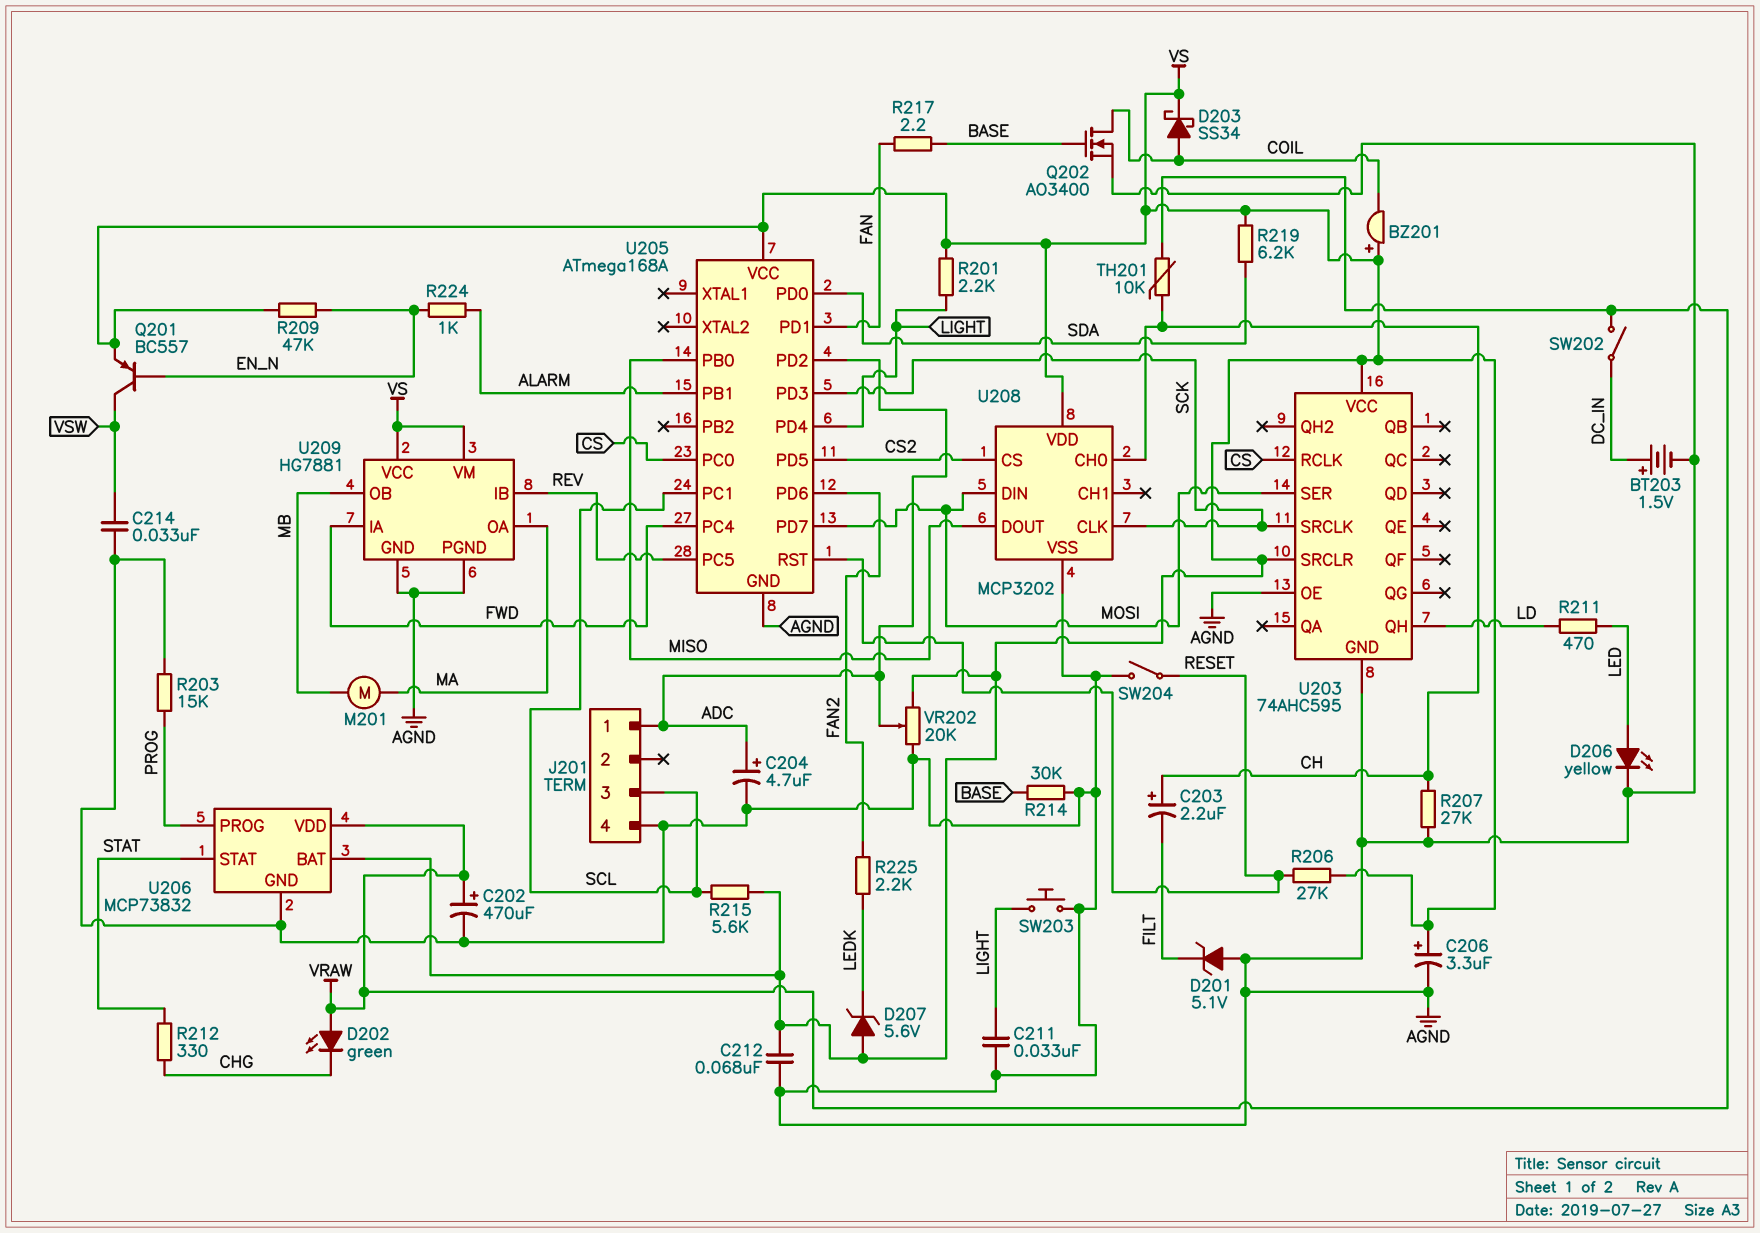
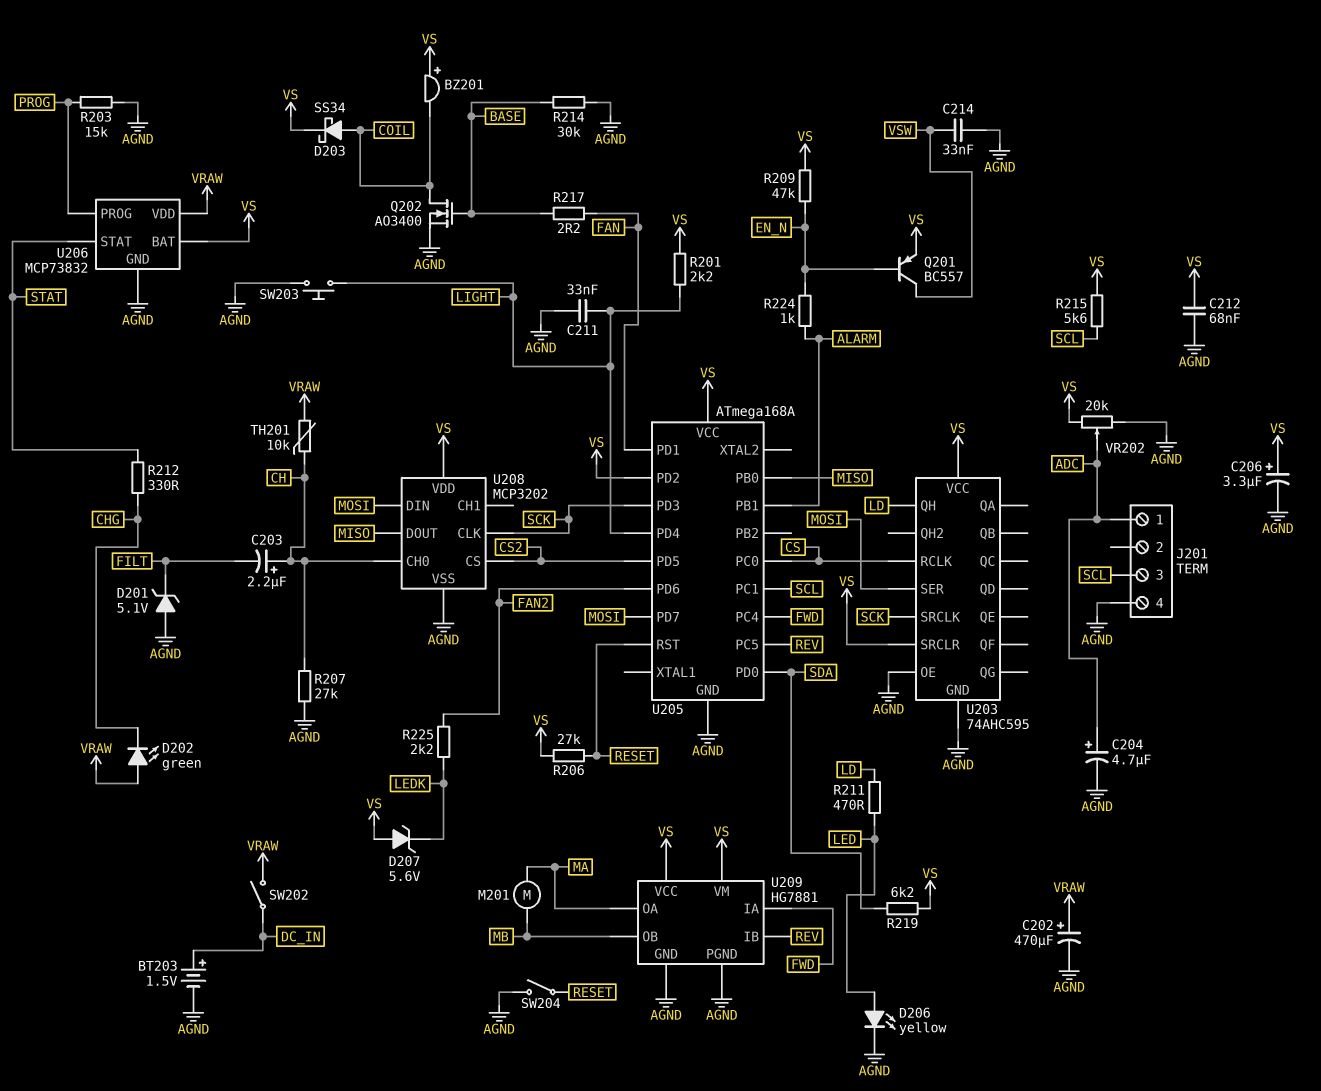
U205 pin PD2: ADC -> VS

